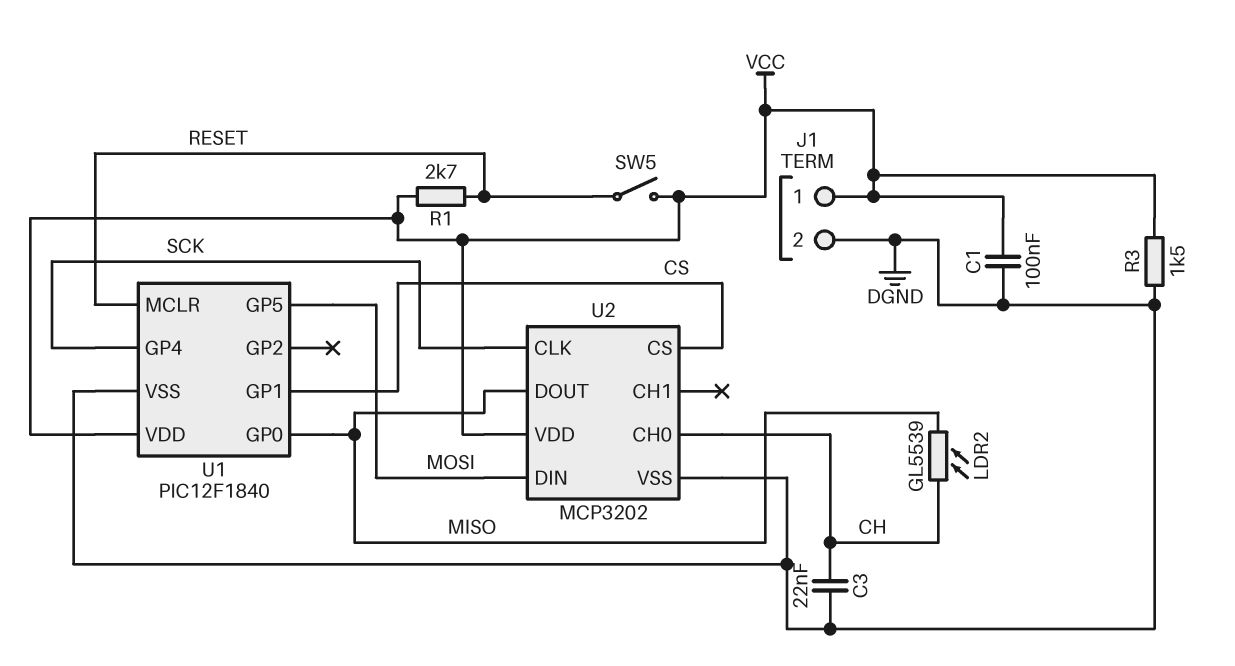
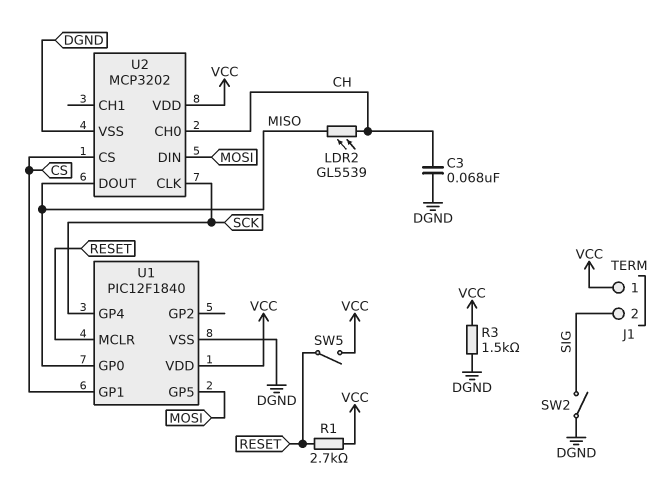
C1: 100nF (DGND, VCC) -> none
C3: 22nF (CH, DGND) -> 68nF (CH, DGND)
J1 pin 2: DGND -> SIG
SW2: none -> switch (DGND, SIG)

